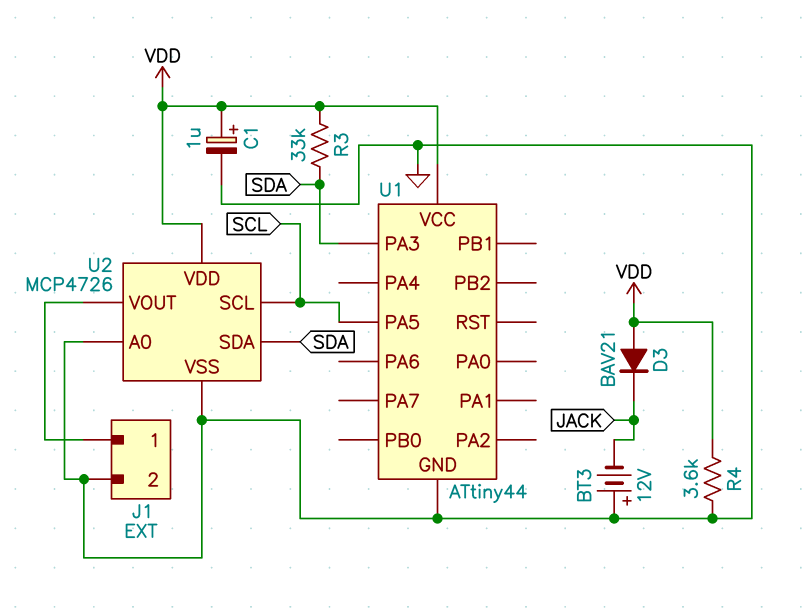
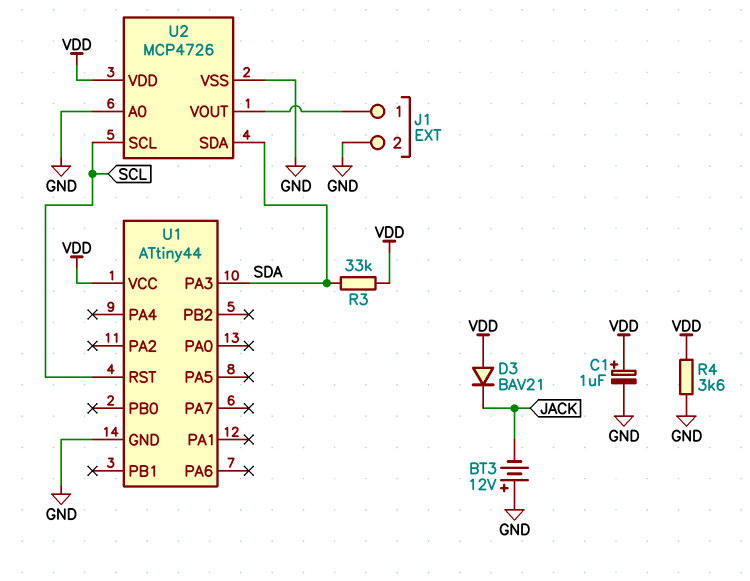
U1 pin PA5: SCL -> none
U1 pin RST: none -> SCL

